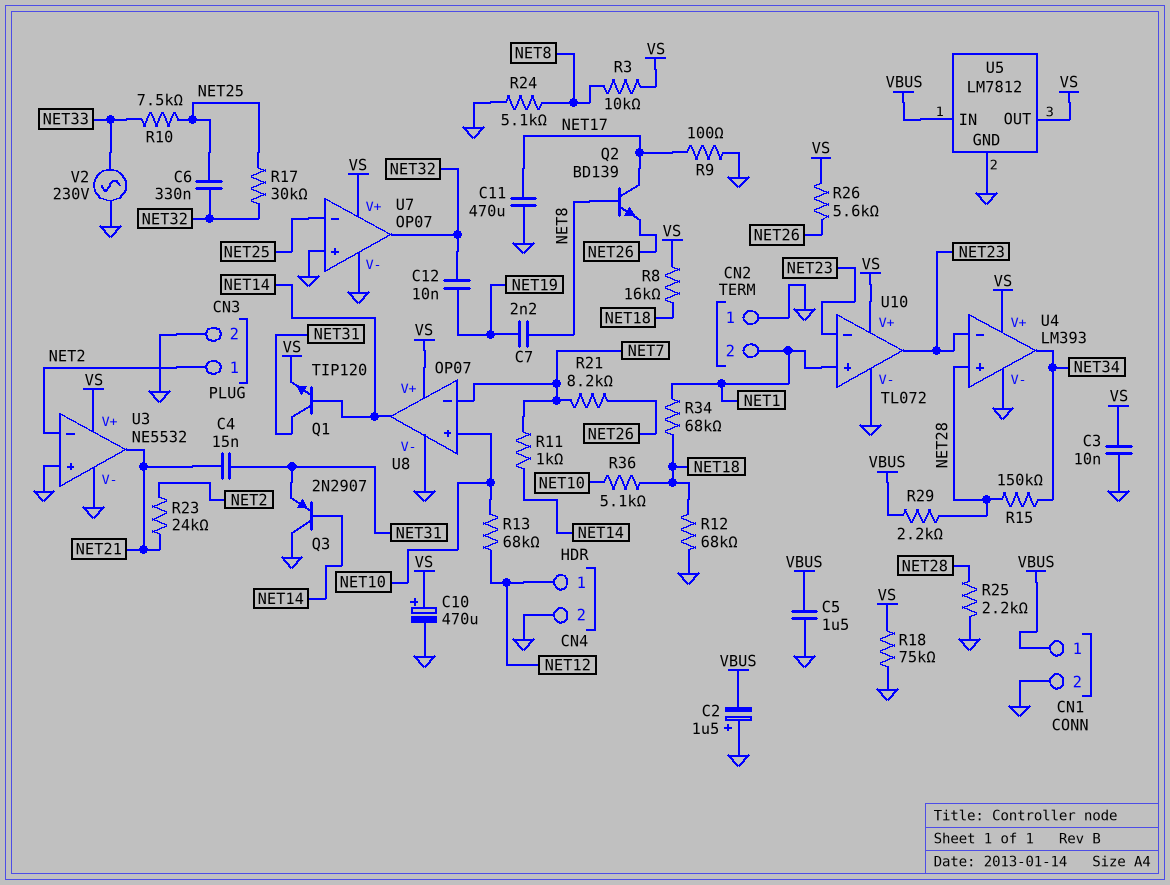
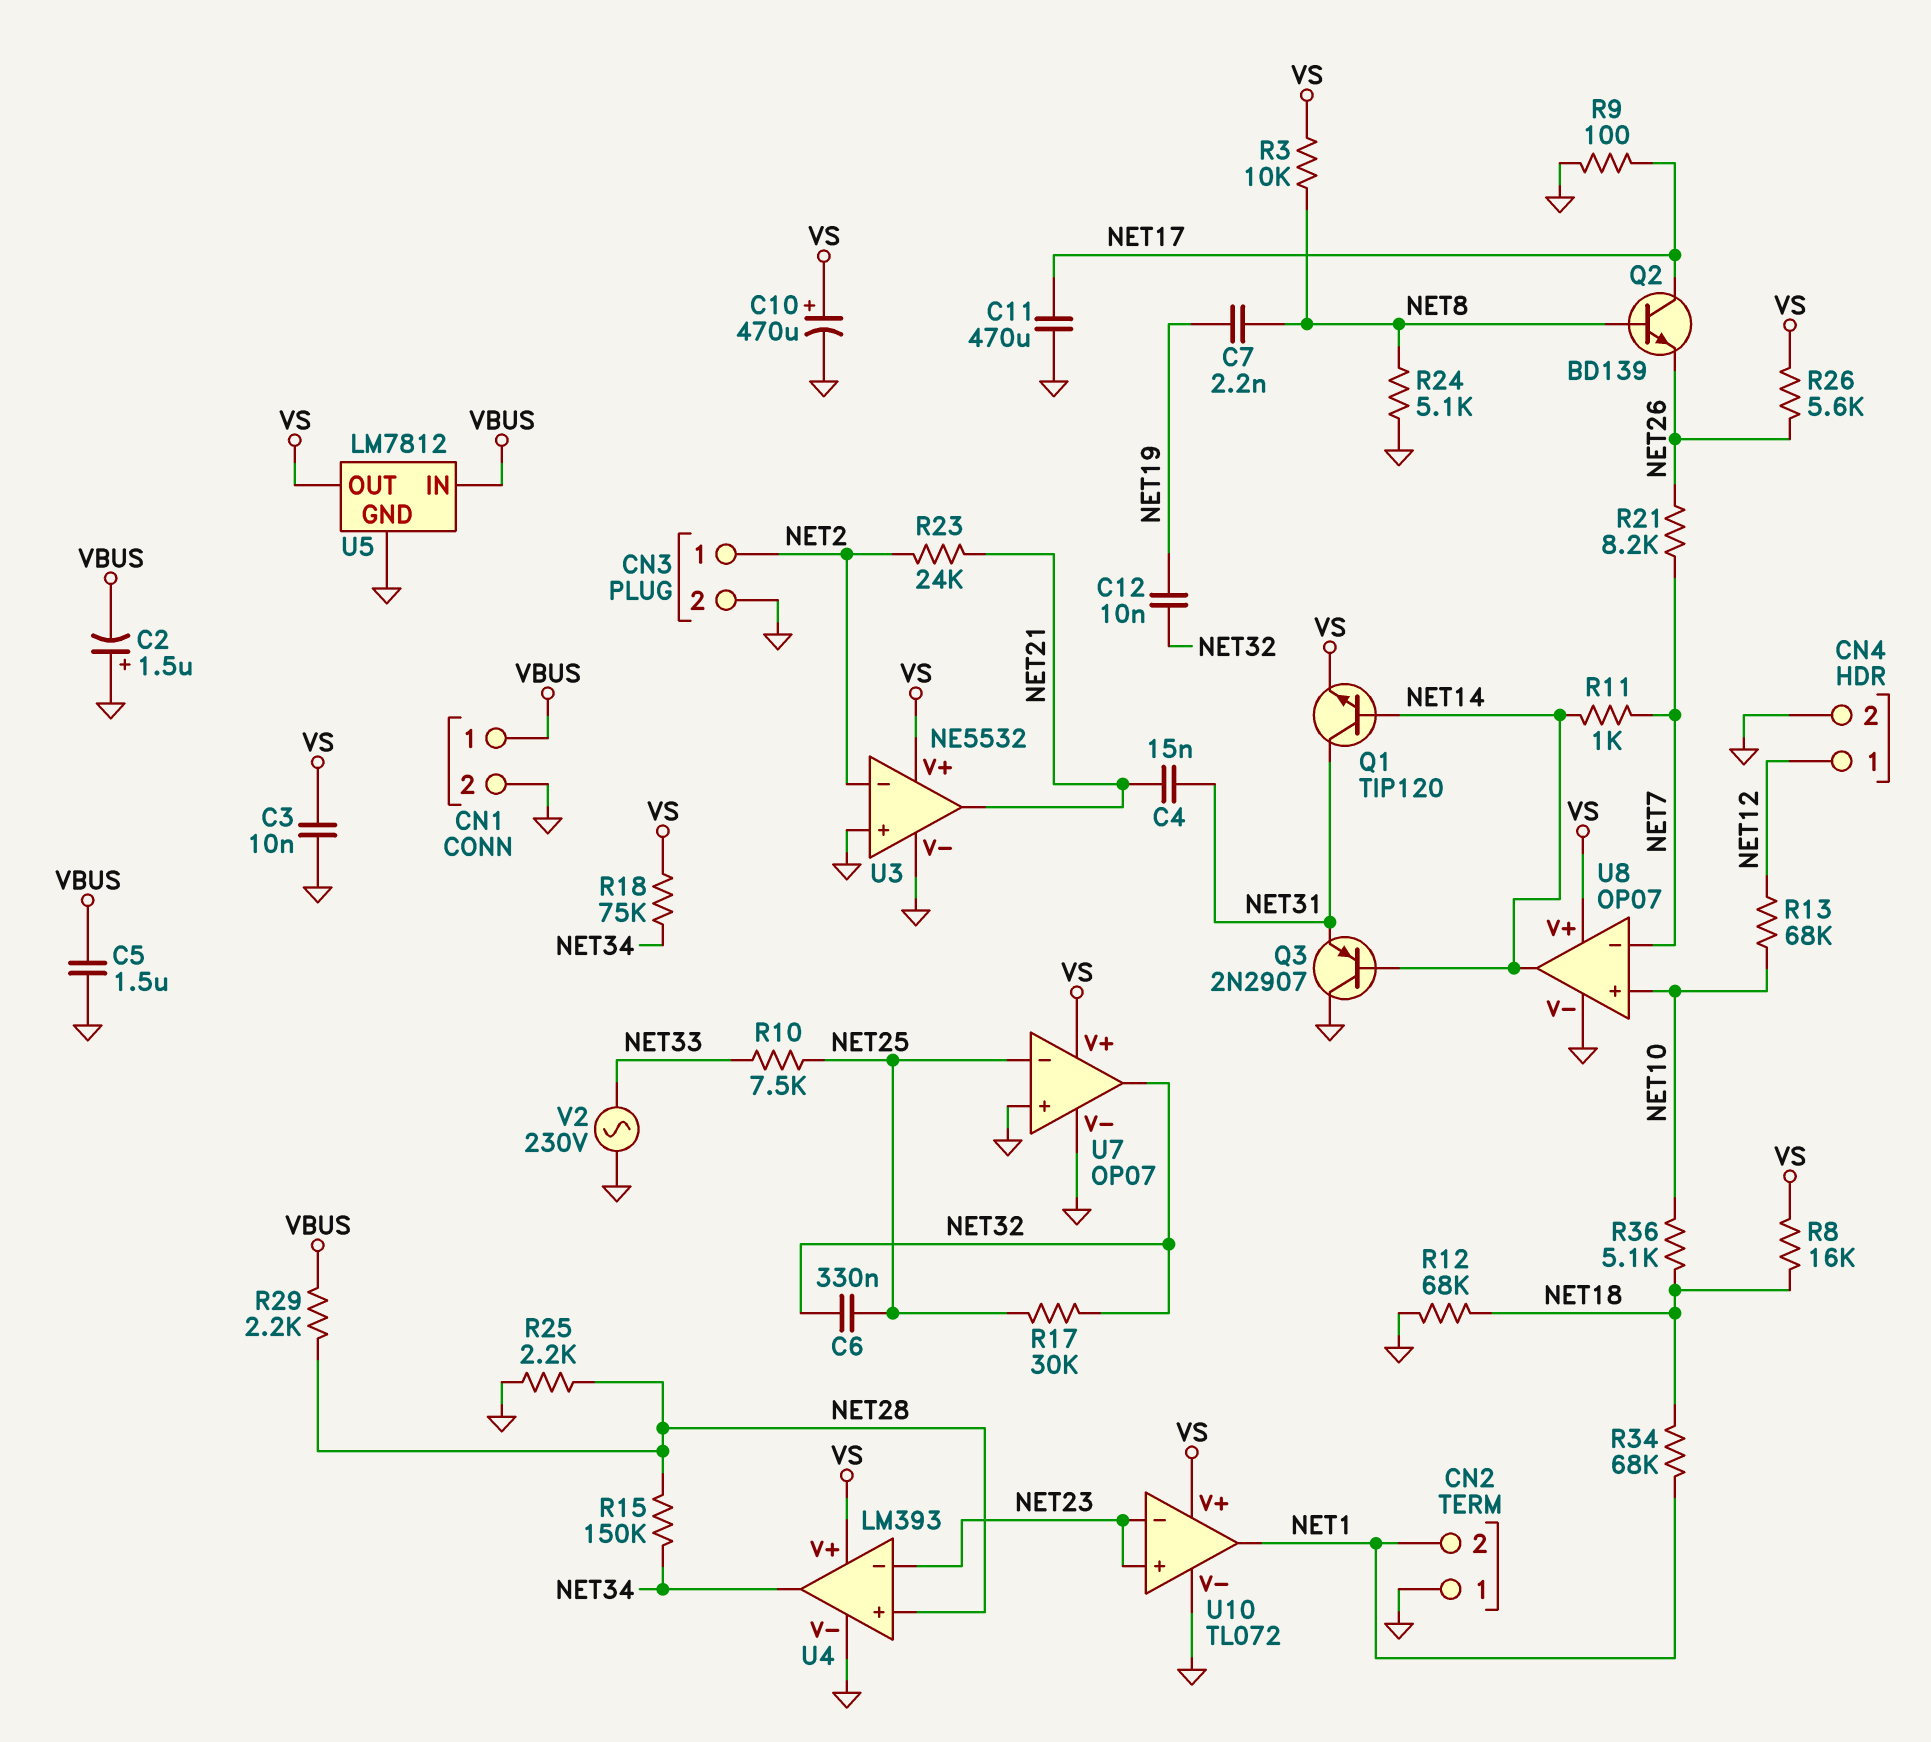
R18: 75k (GND, VS) -> 75k (NET34, VS)
U10 pin in+: NET1 -> NET23
U10 pin out: NET23 -> NET1

